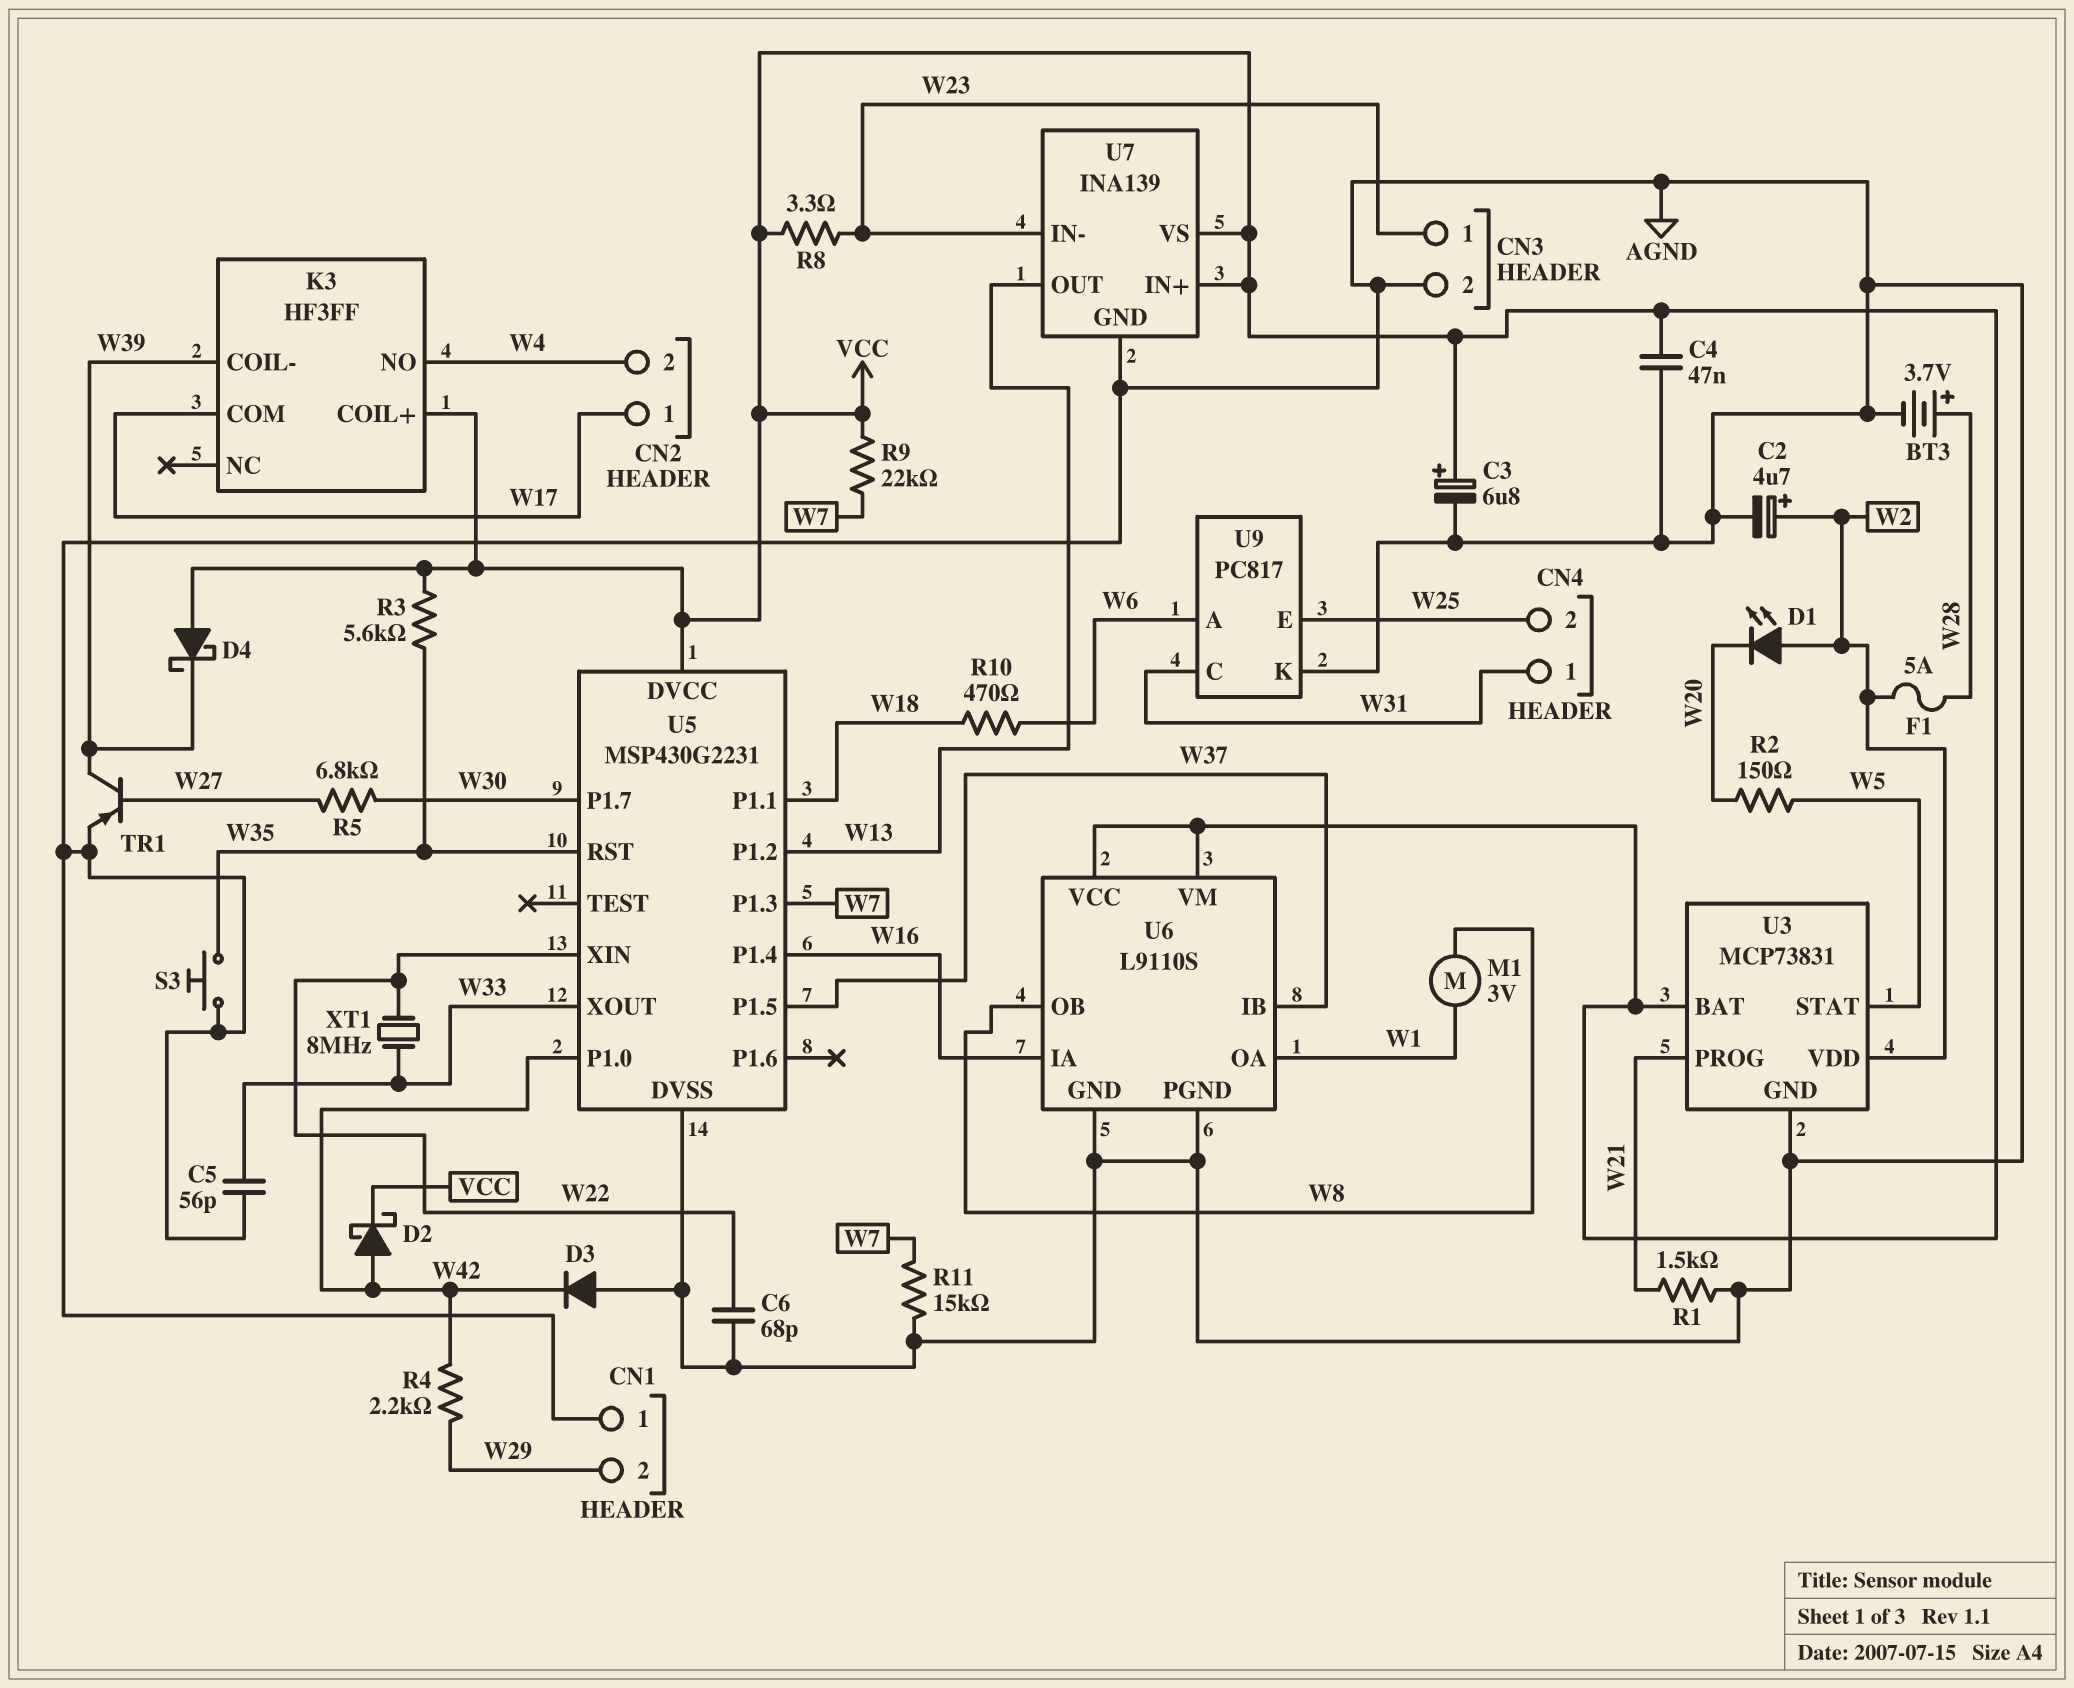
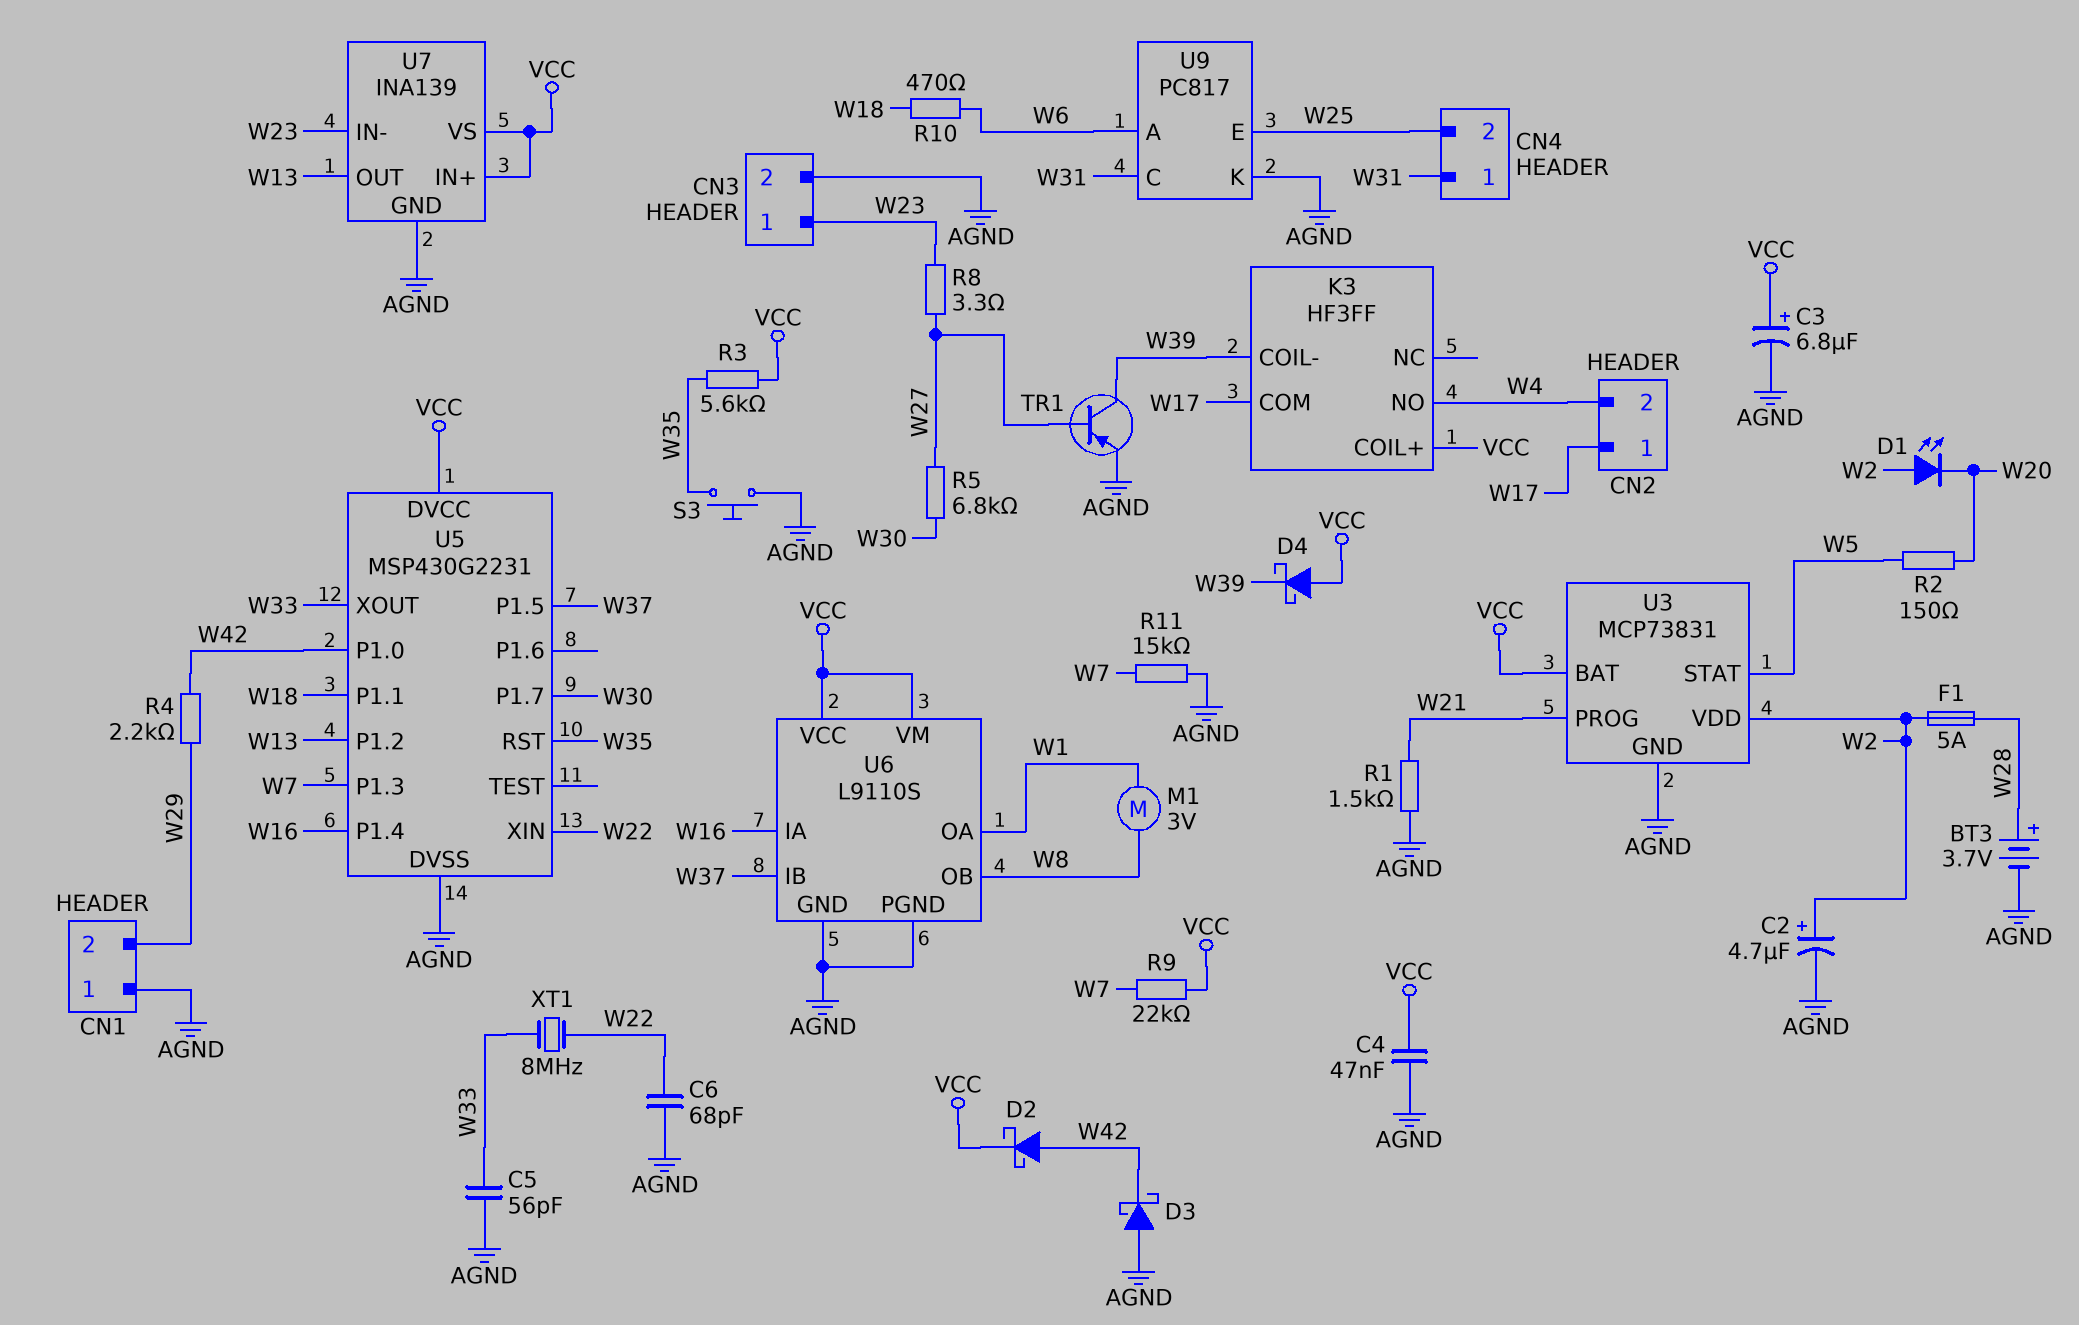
D3: diode (A AGND, K W42) -> schottky (A AGND, K W42)
R8: 3.3 (VCC, W23) -> 3.3 (W23, W27)

